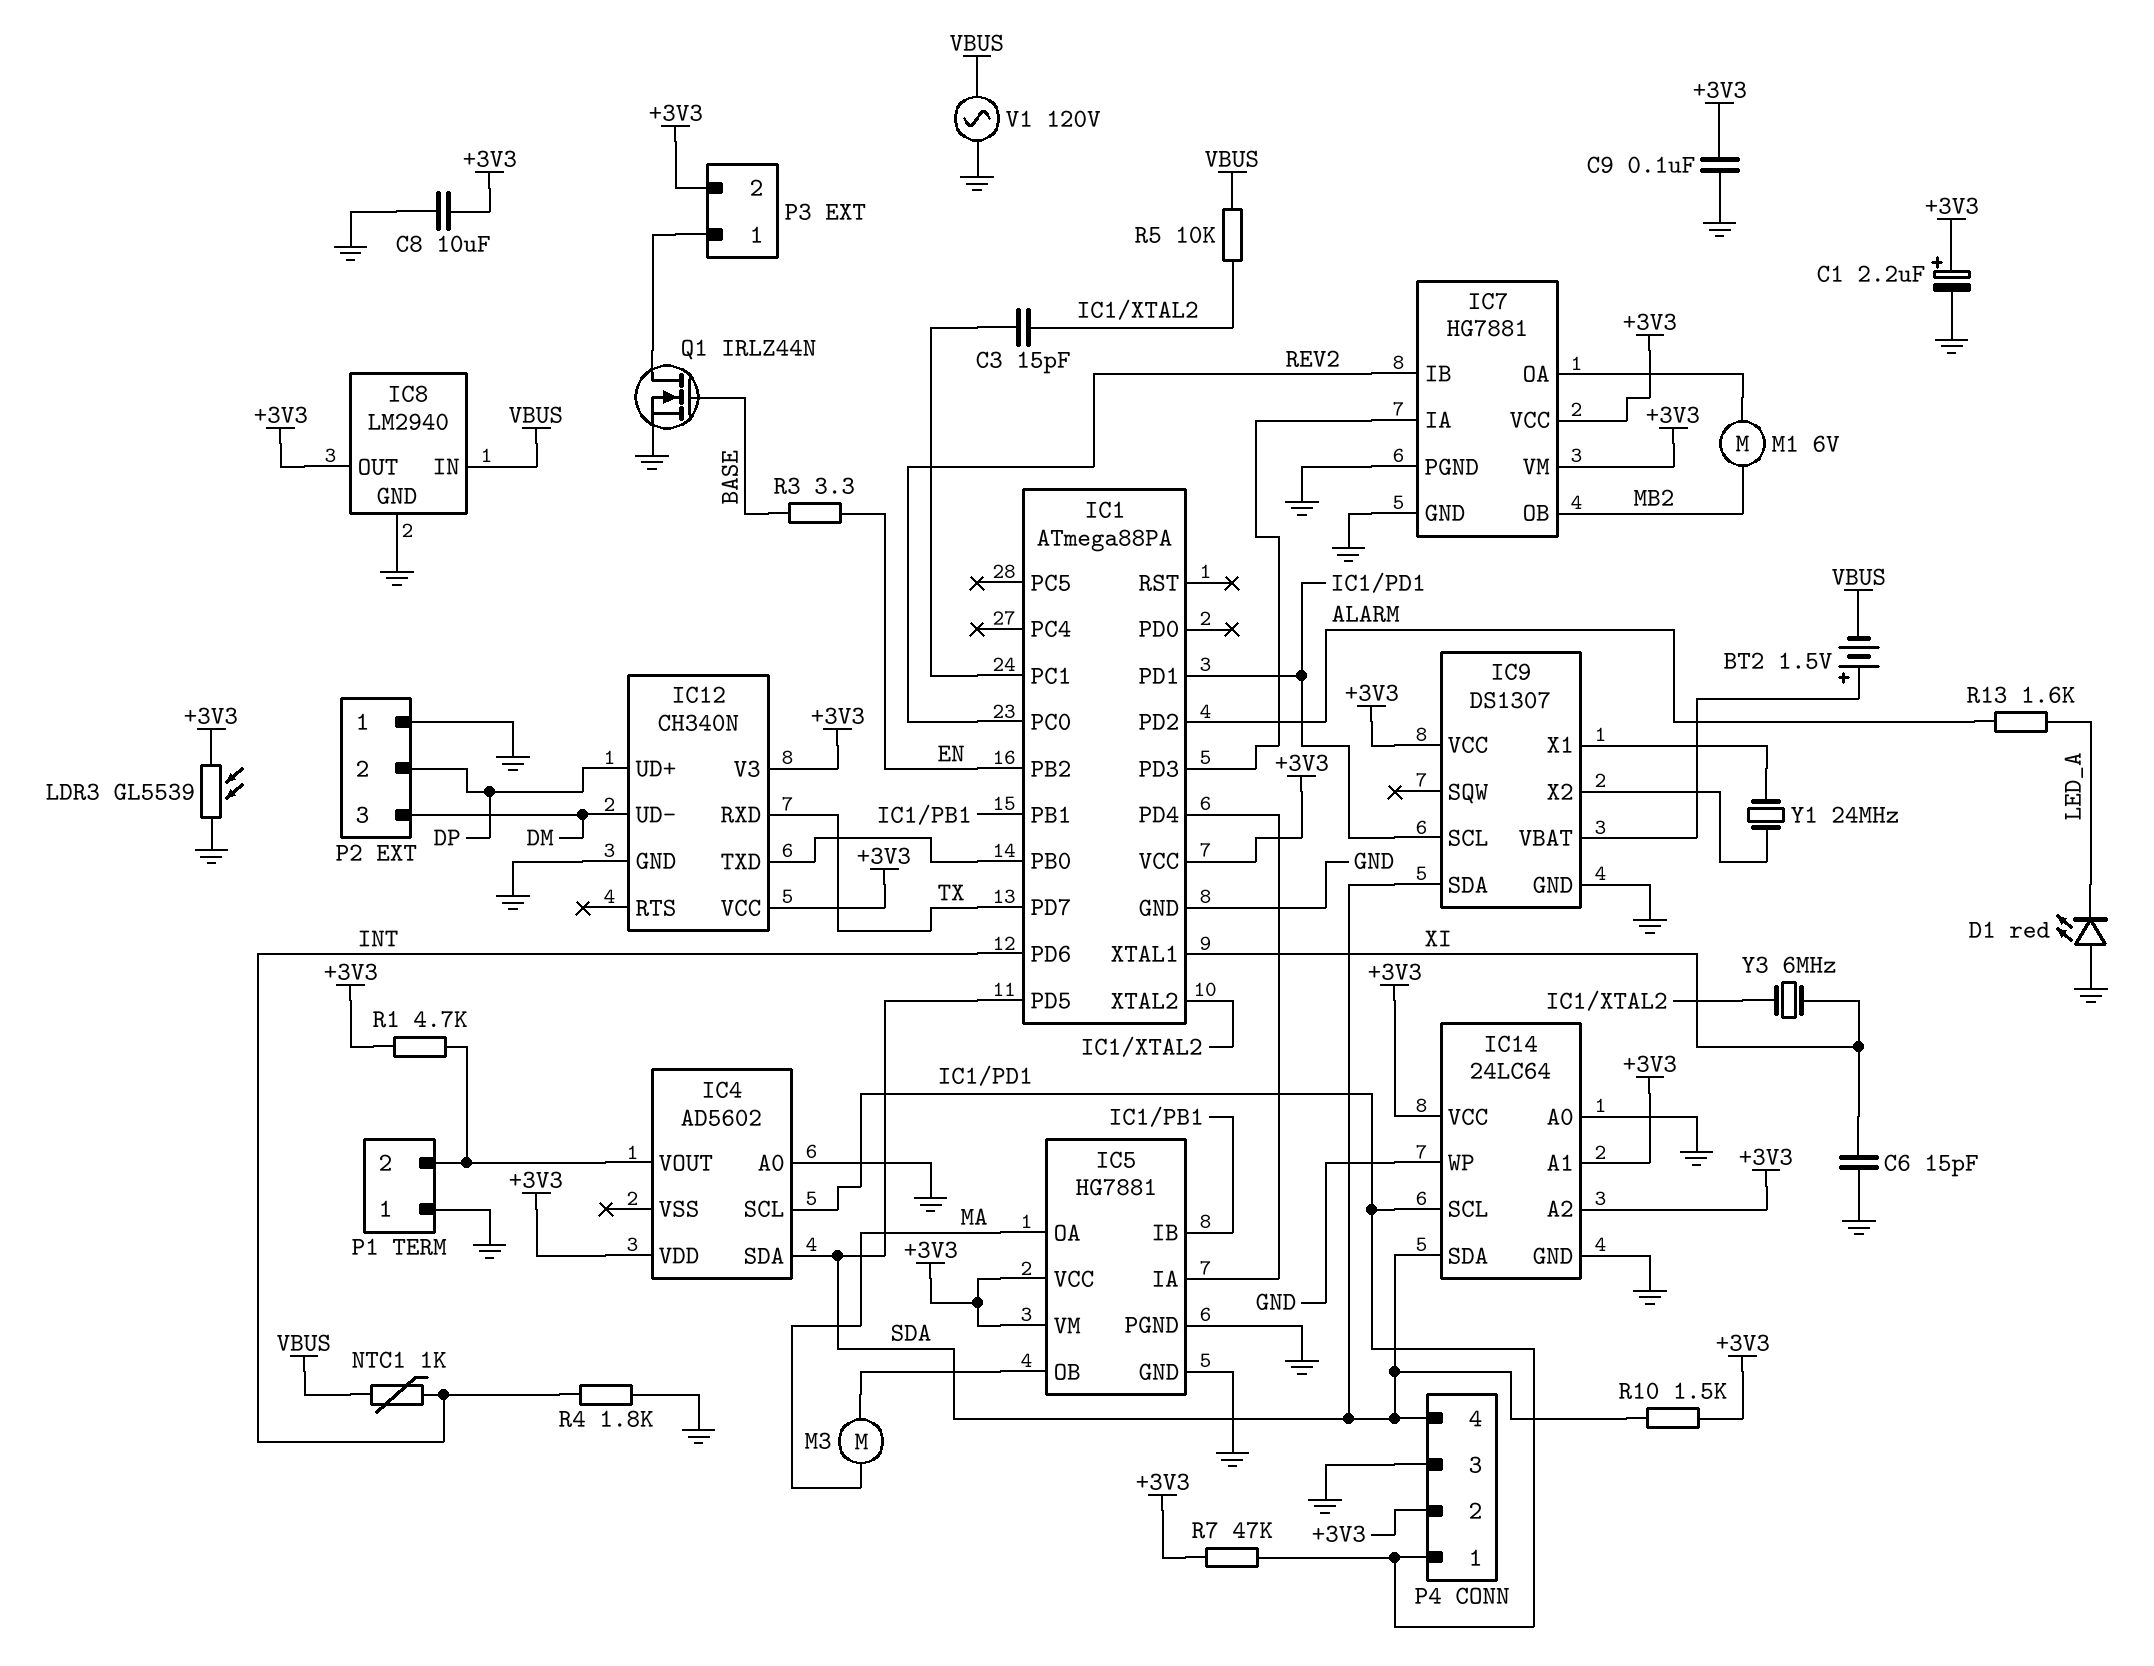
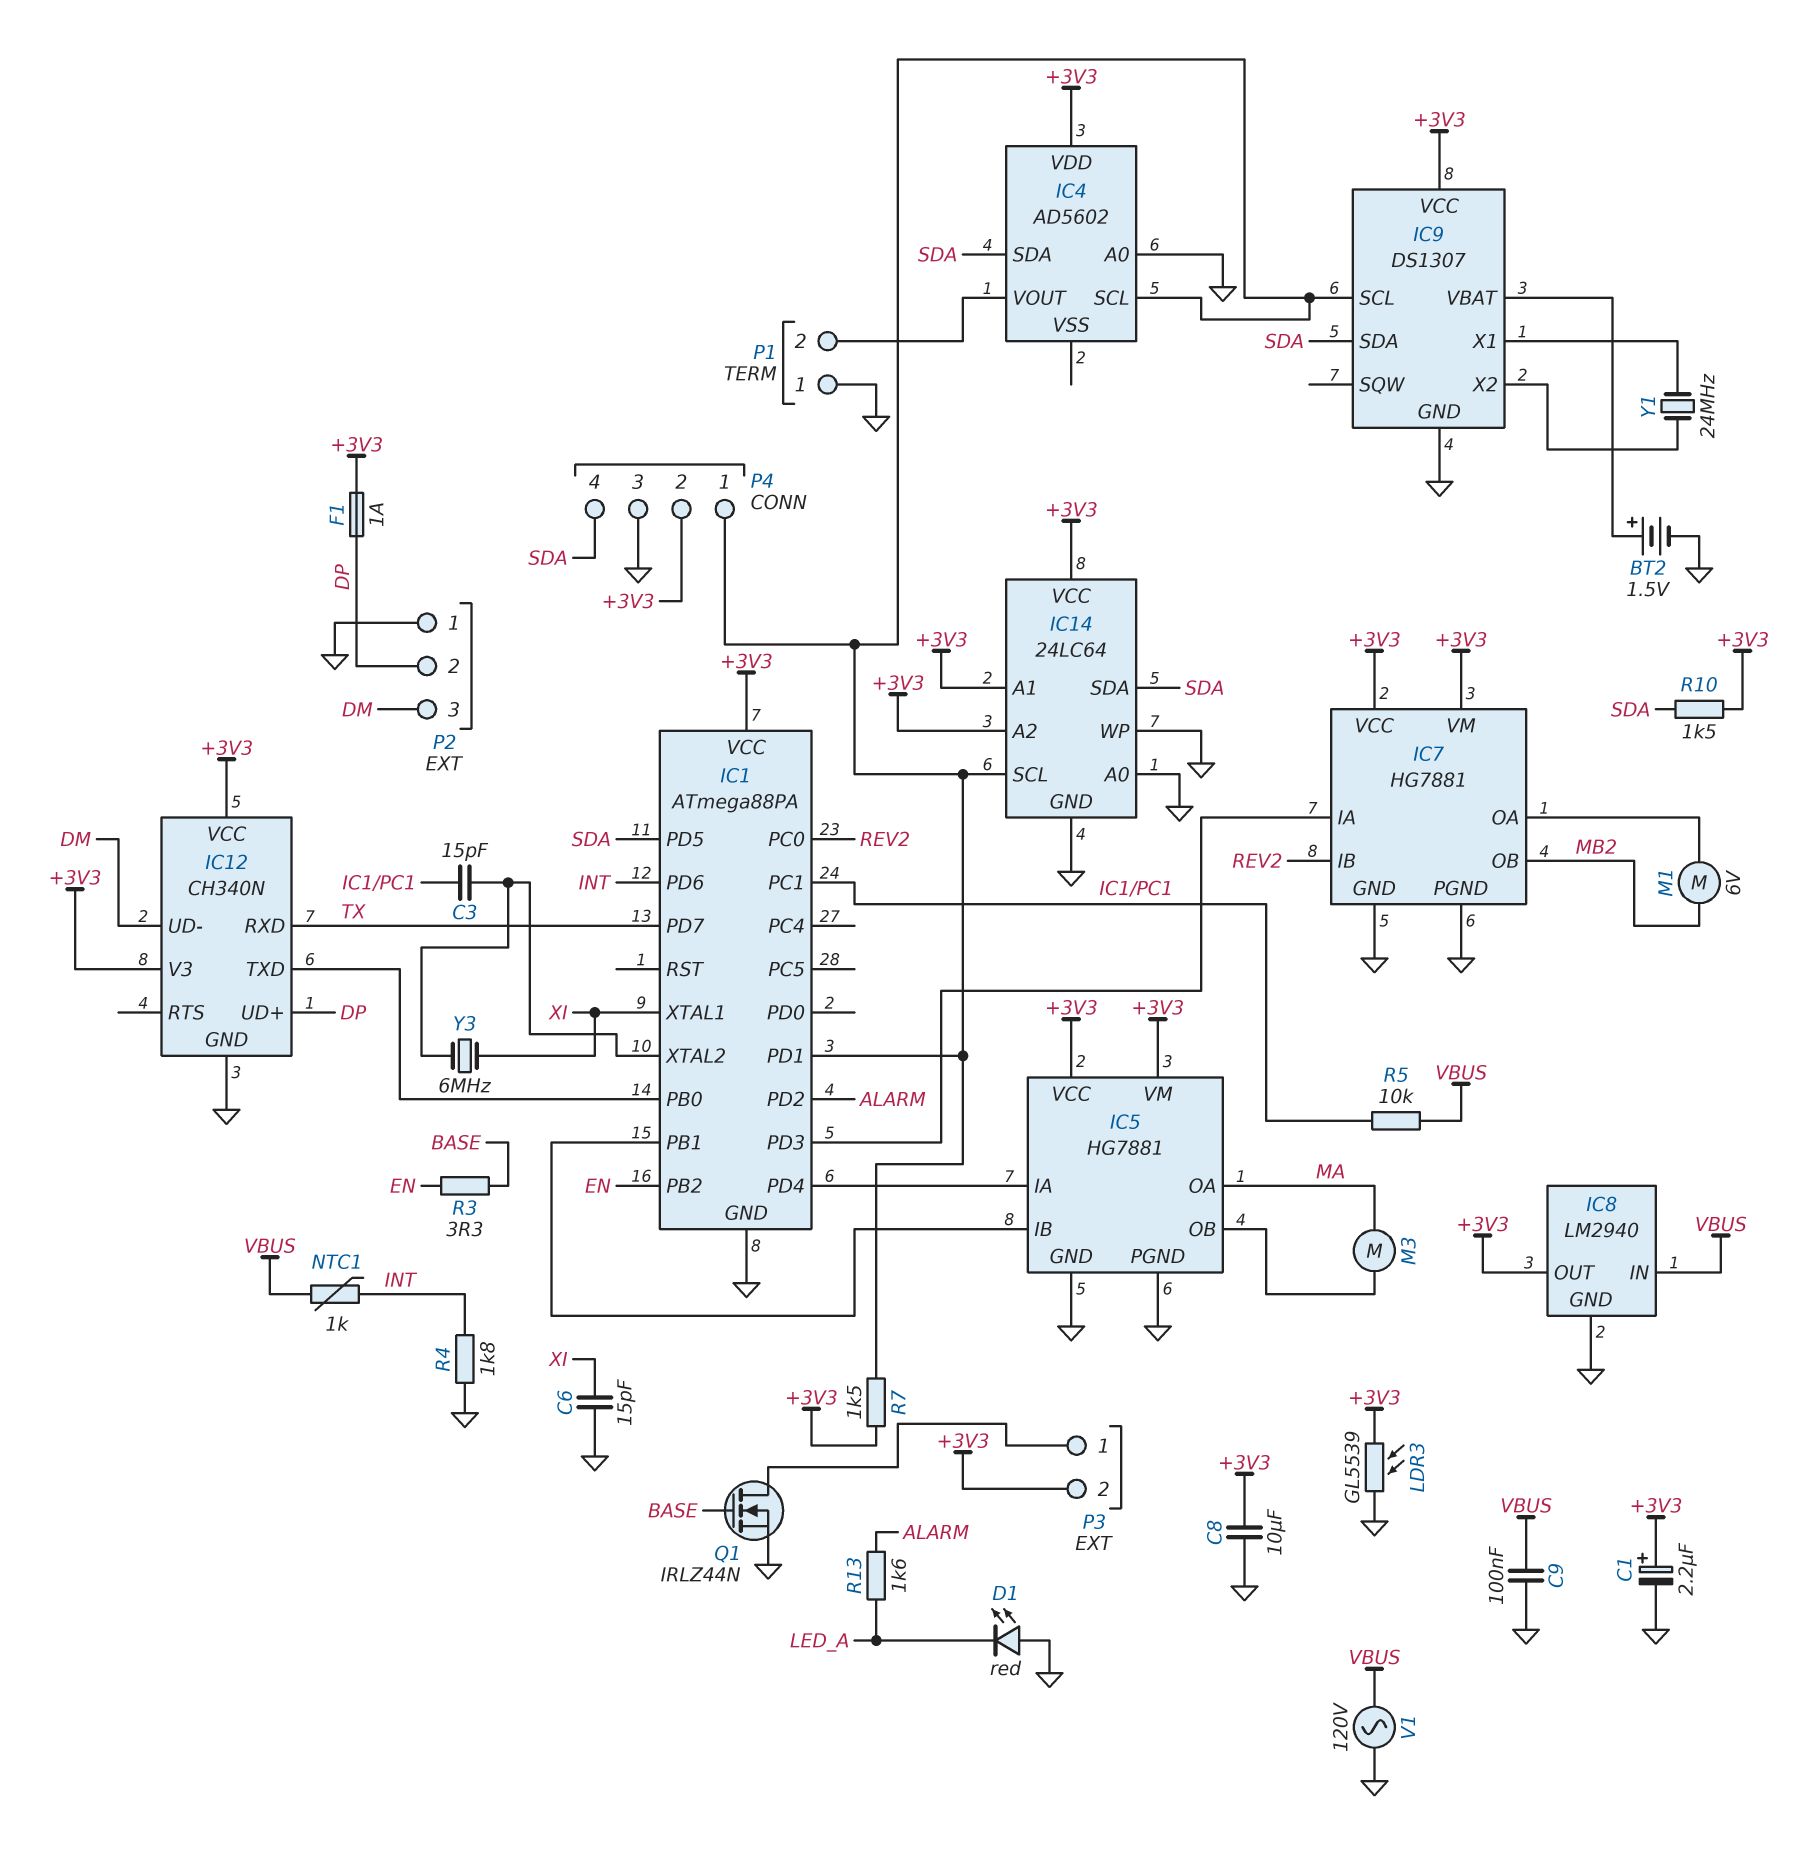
BT2: 1.5V (plus IC9/VBAT, minus VBUS) -> 1.5V (plus IC9/VBAT, minus GND)
C9: 100nF (+3V3, GND) -> 100nF (GND, VBUS)
F1: none -> 1A (+3V3, DP)
R1: 4.7k (+3V3, IC4/VOUT) -> none
R5: 10k (IC1/XTAL2, VBUS) -> 10k (IC1/PC1, VBUS)
R7: 47k (+3V3, IC1/PD1) -> 1.5k (+3V3, IC1/PD1)

